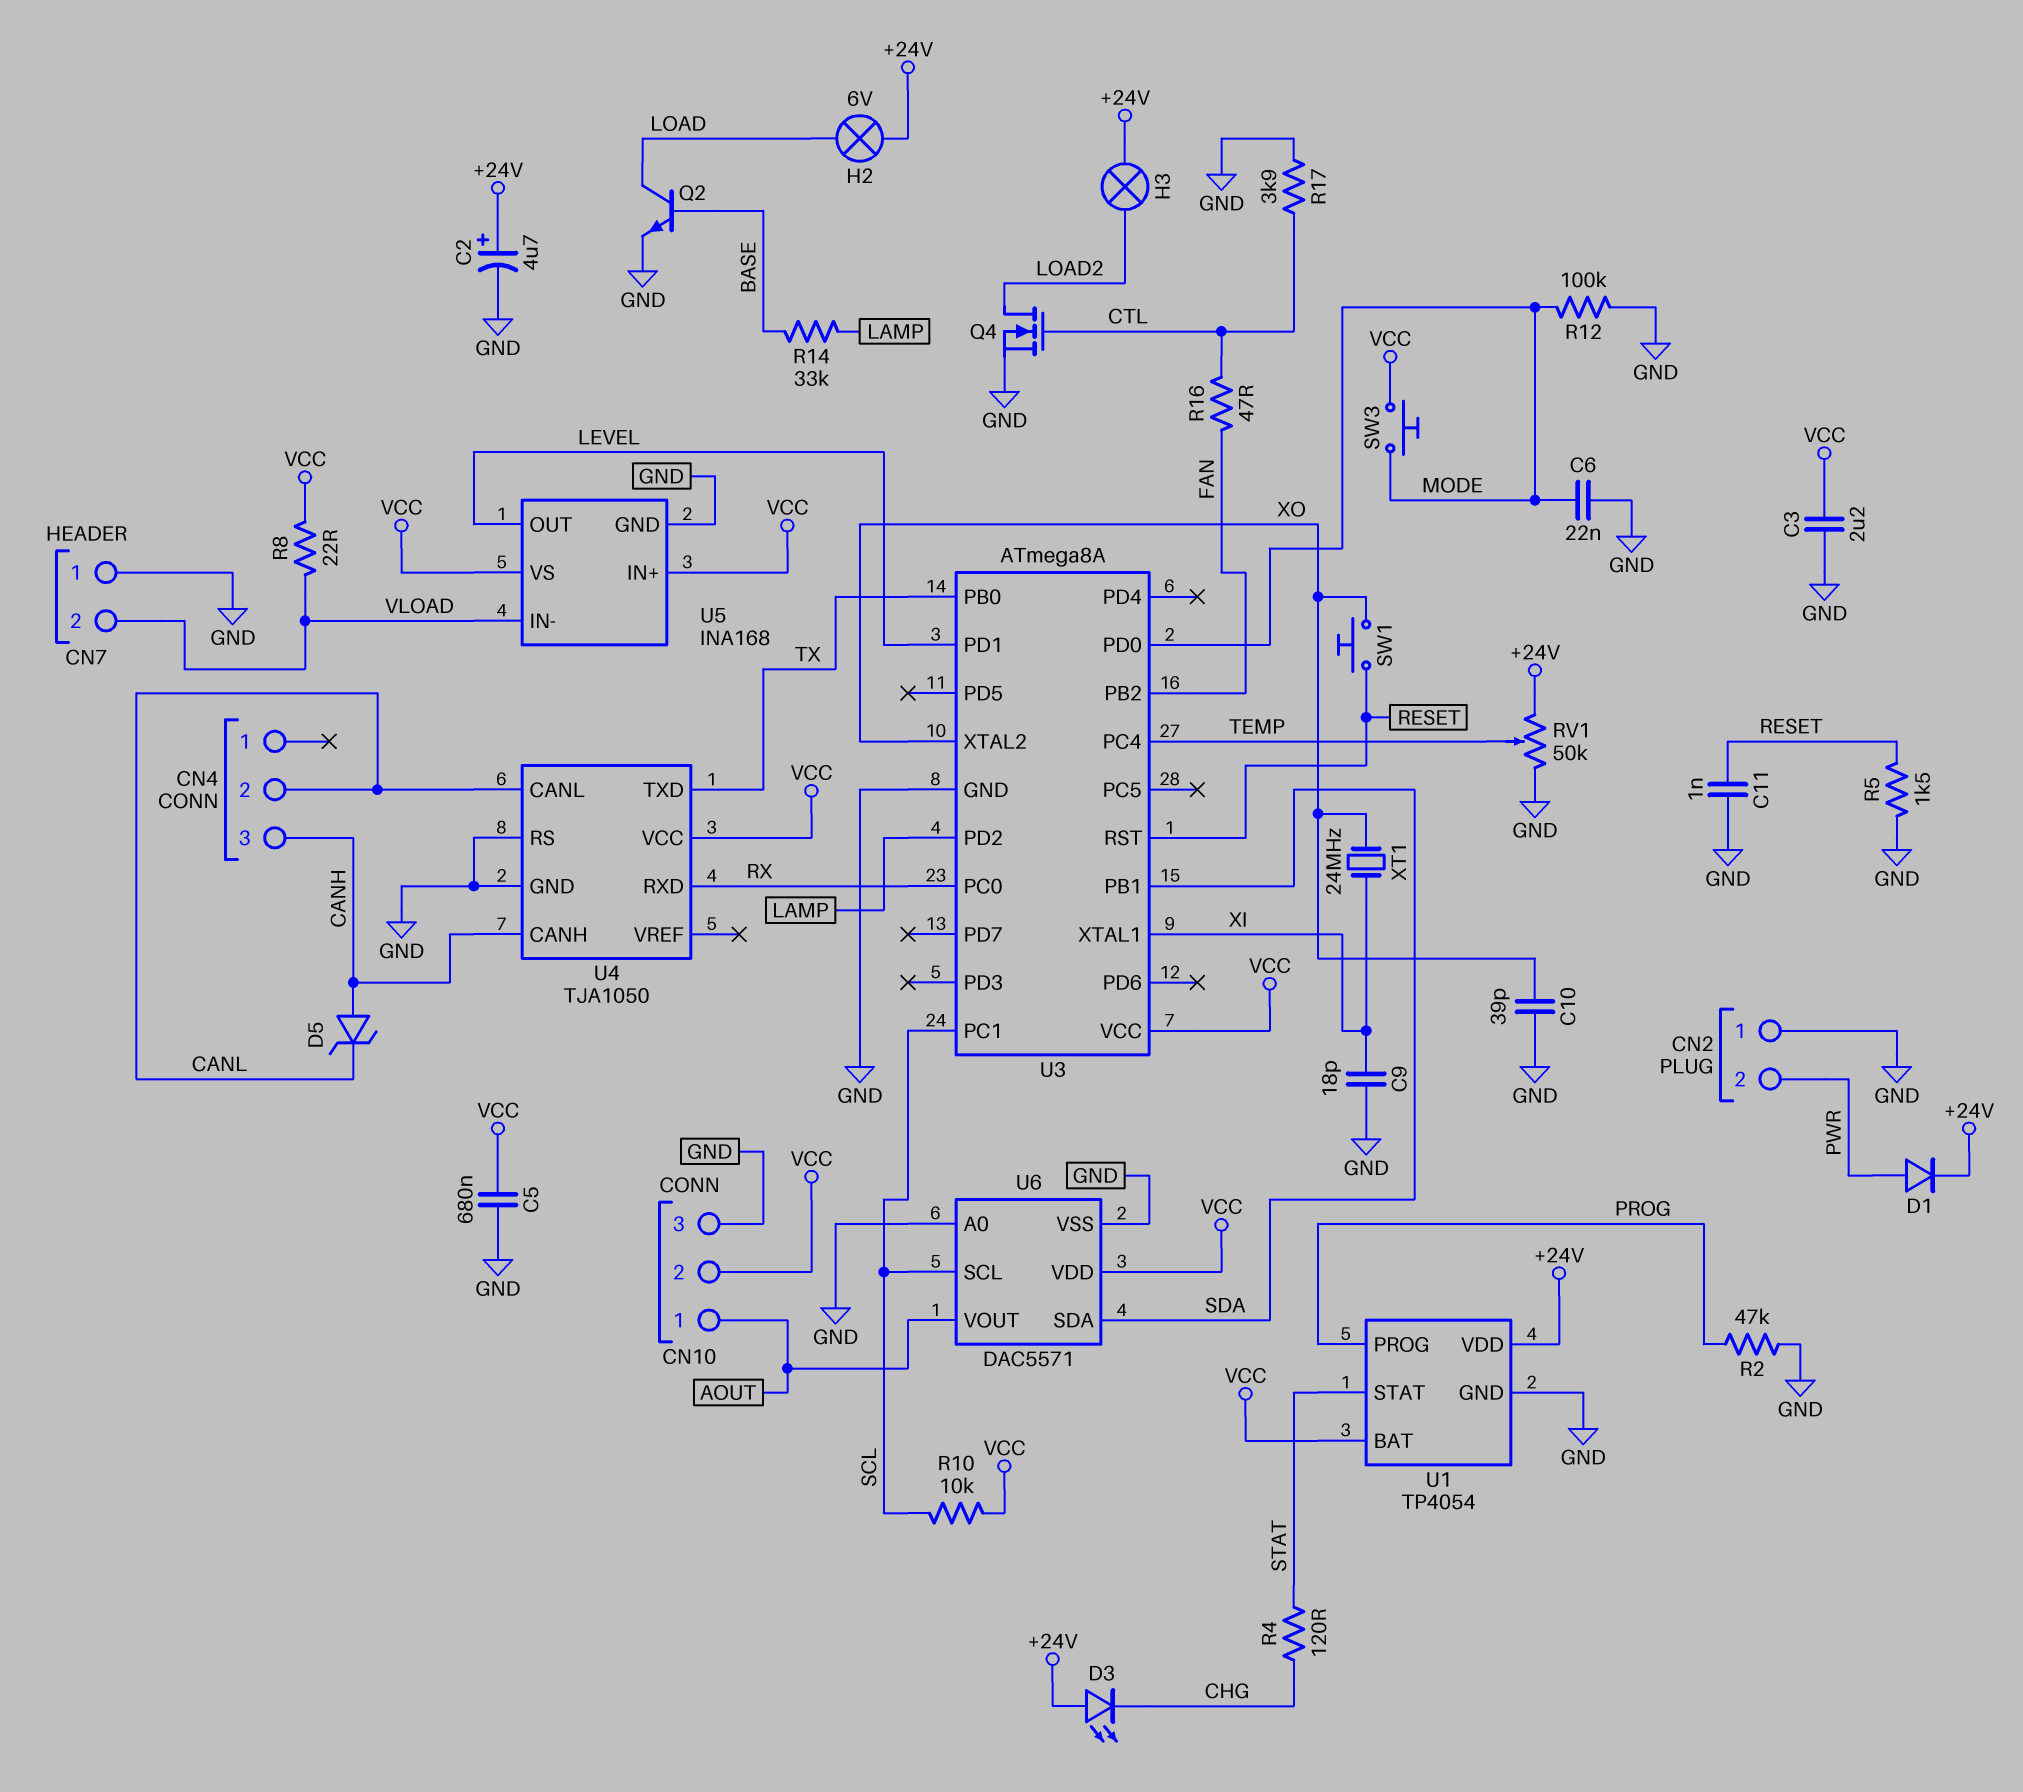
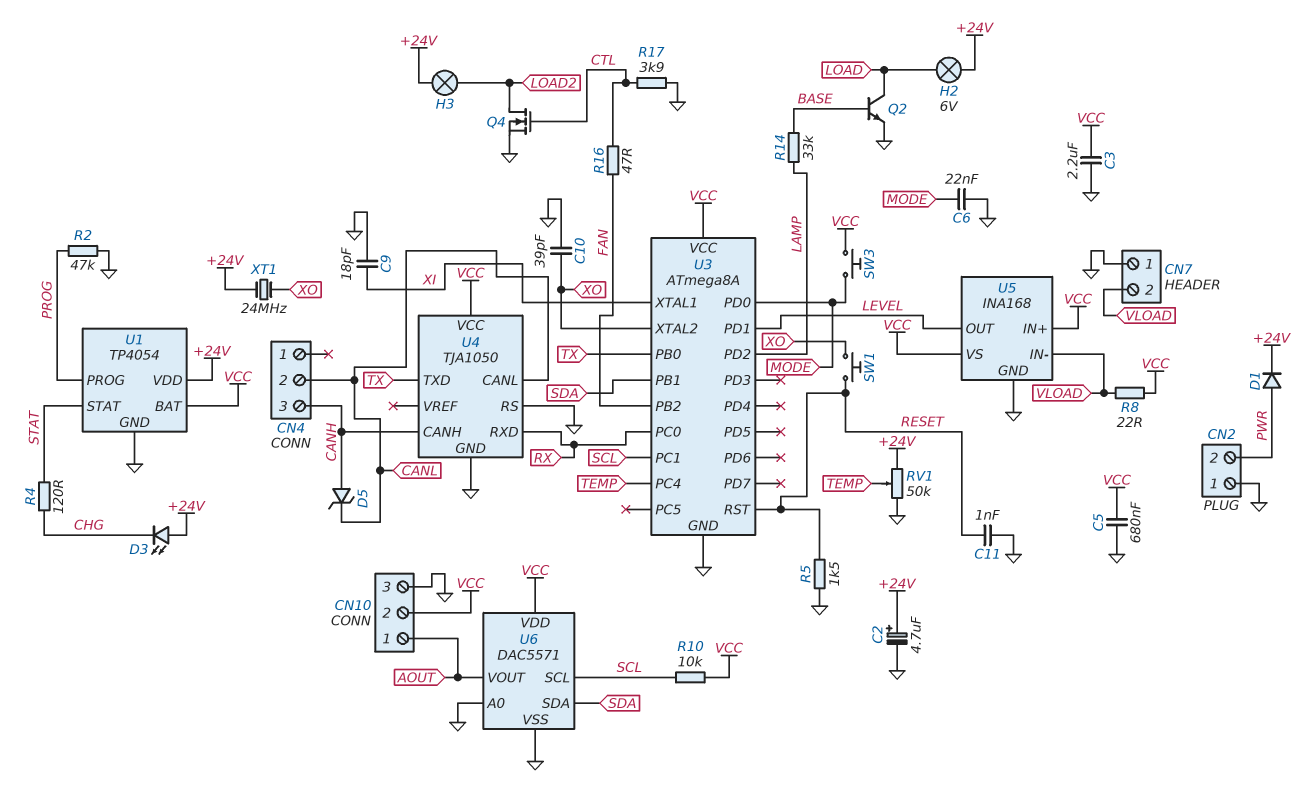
R12: 100k (GND, MODE) -> none
XT1: 24MHz (XI, XO) -> 24MHz (+24V, XO)

